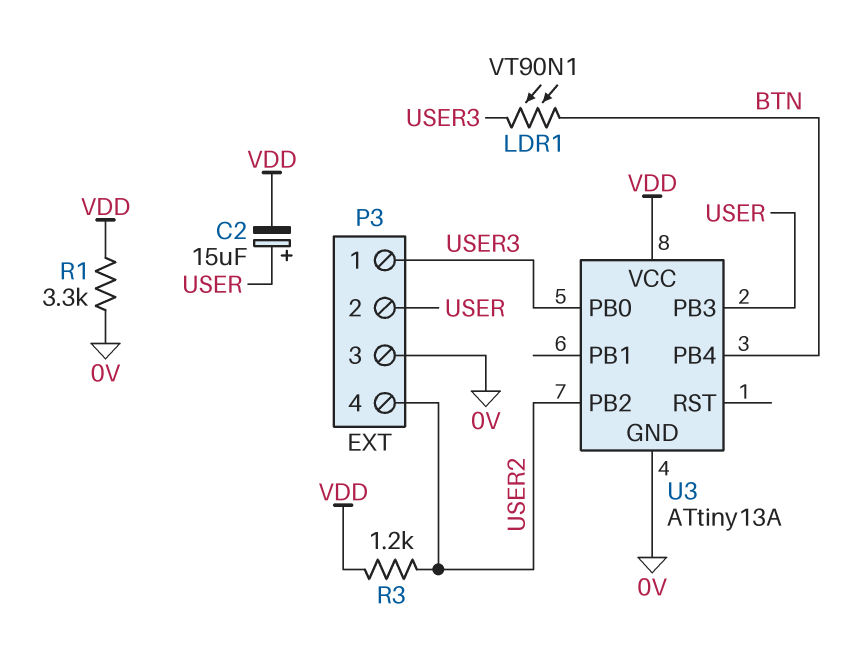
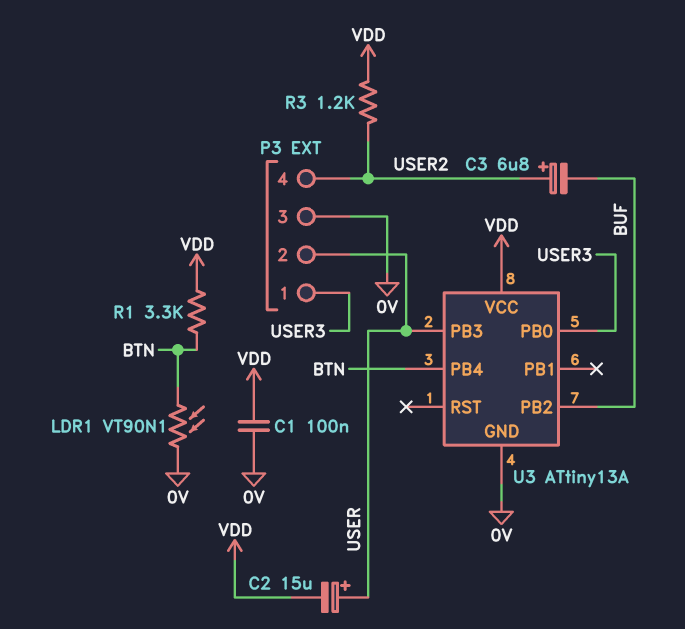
C1: none -> 100nF (0V, VDD)
C3: none -> 6.8uF (plus USER2, minus BUF)
LDR1: VT90N1 (BTN, USER3) -> VT90N1 (0V, BTN)
R1: 3.3k (0V, VDD) -> 3.3k (BTN, VDD)
U3 pin PB2: USER2 -> BUF

